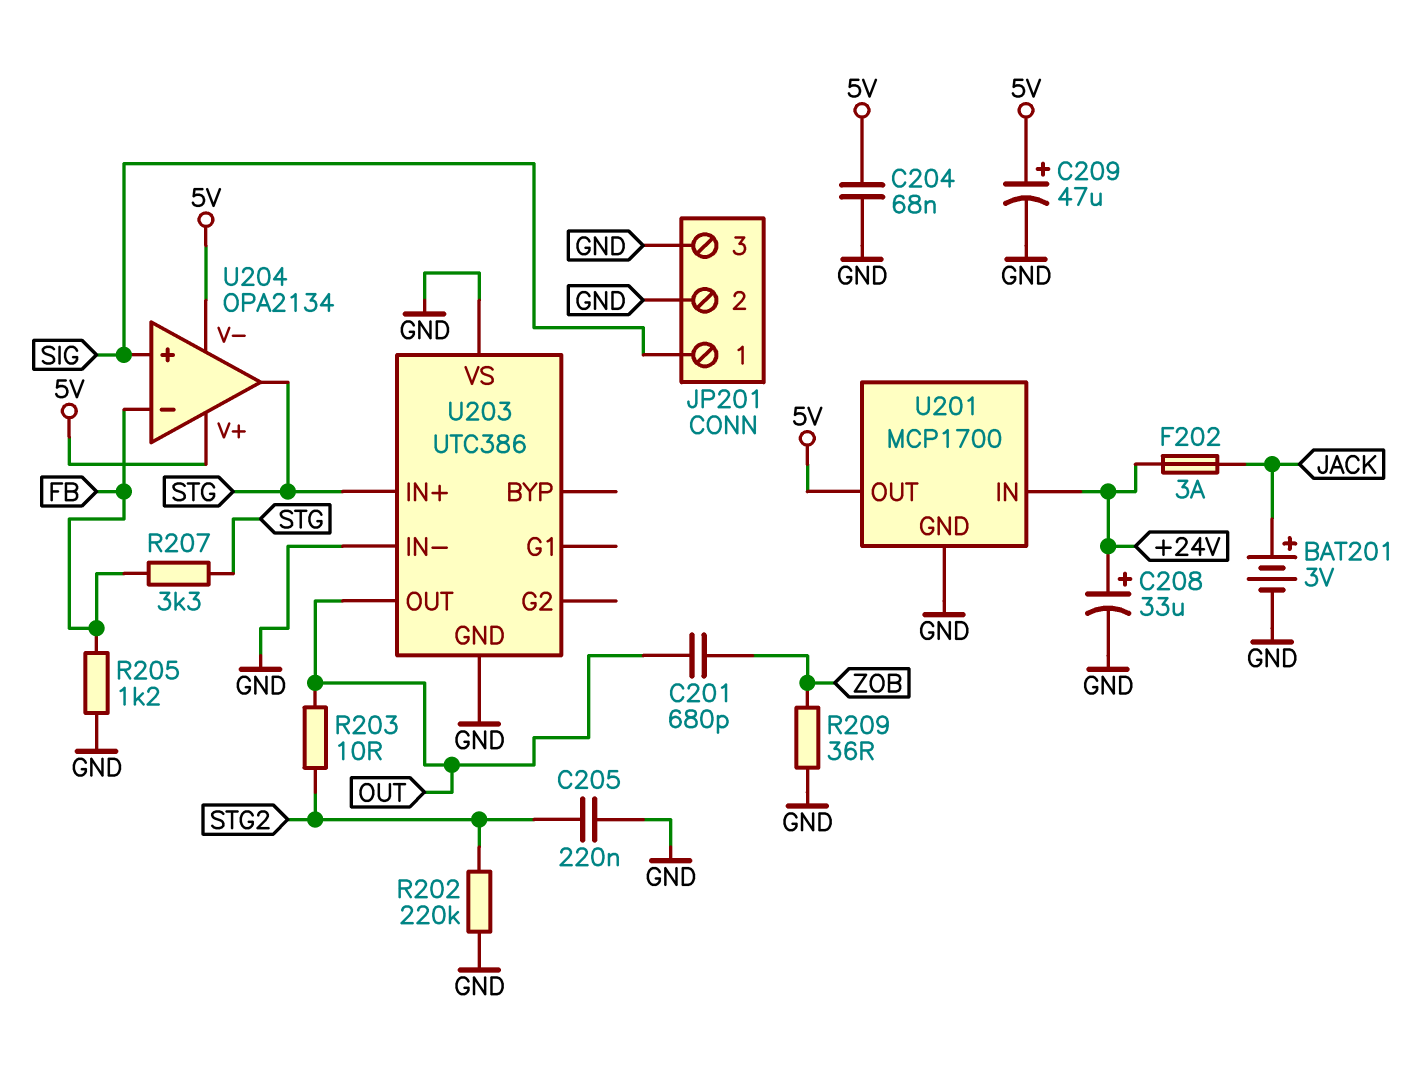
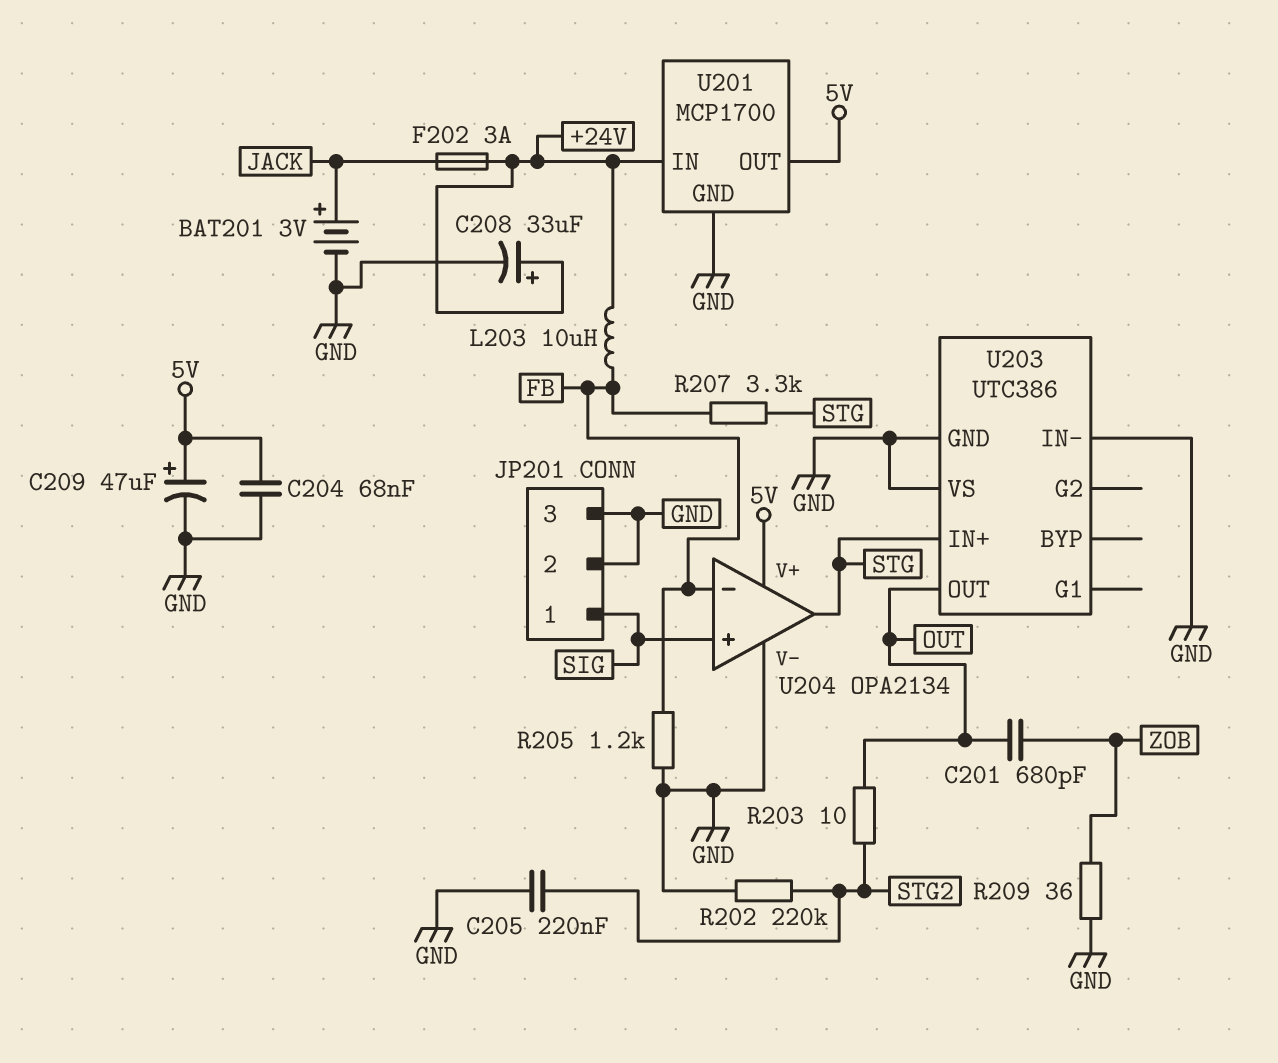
L203: none -> 10uH (+24V, FB)
U204 pin V-: 5V -> GND

